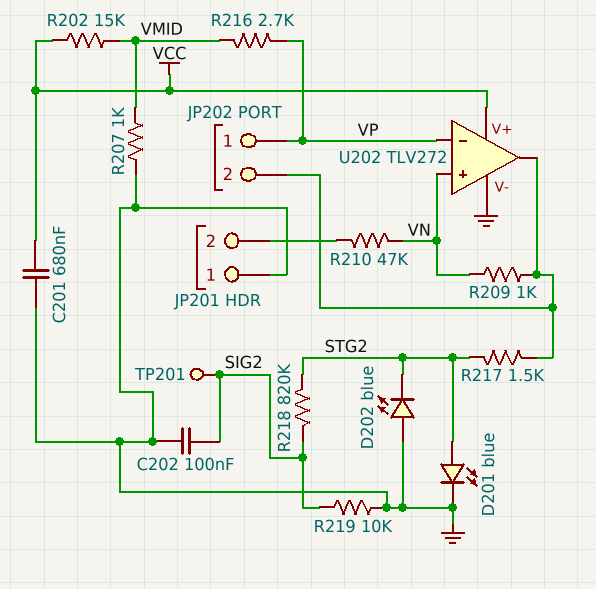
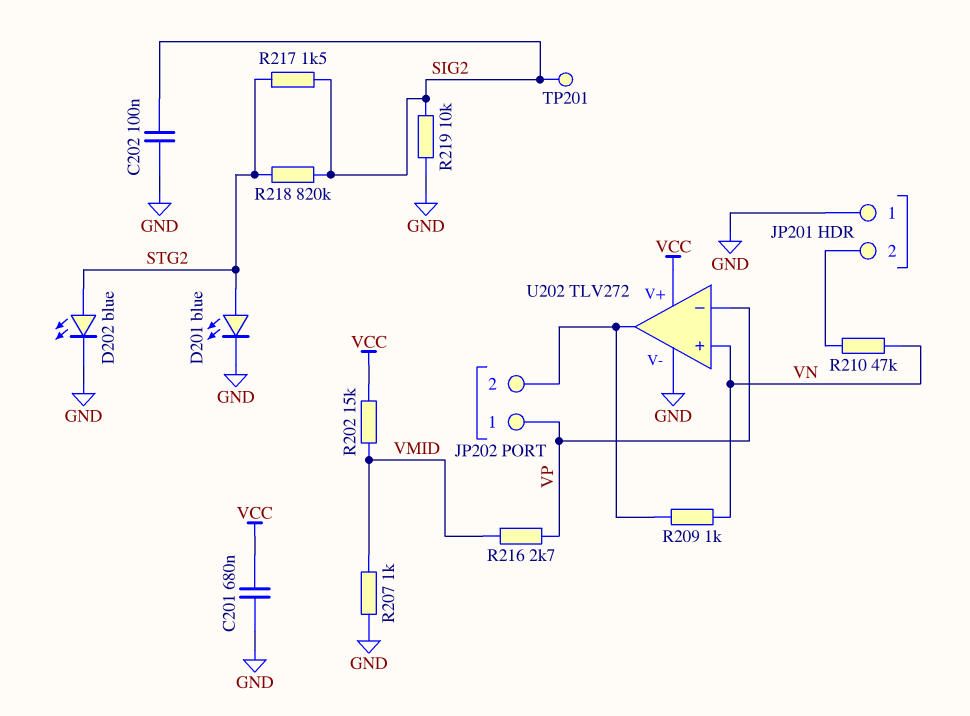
D202: LED blue (A GND, K STG2) -> LED blue (A STG2, K GND)
R217: 1.5k (JP202/2, STG2) -> 1.5k (SIG2, STG2)

